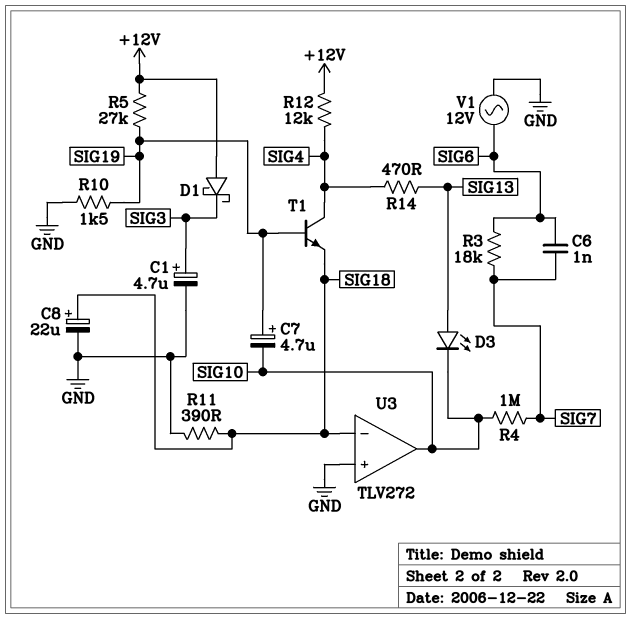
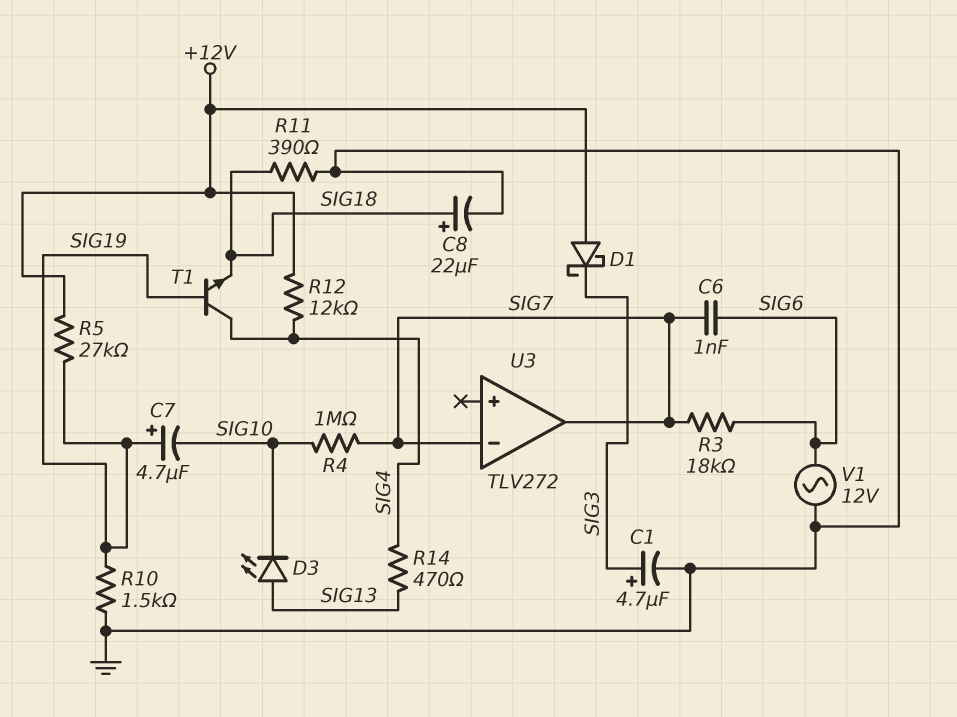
U3 pin in+: GND -> none
U3 pin in-: SIG18 -> SIG7
U3 pin out: SIG10 -> SIG7

